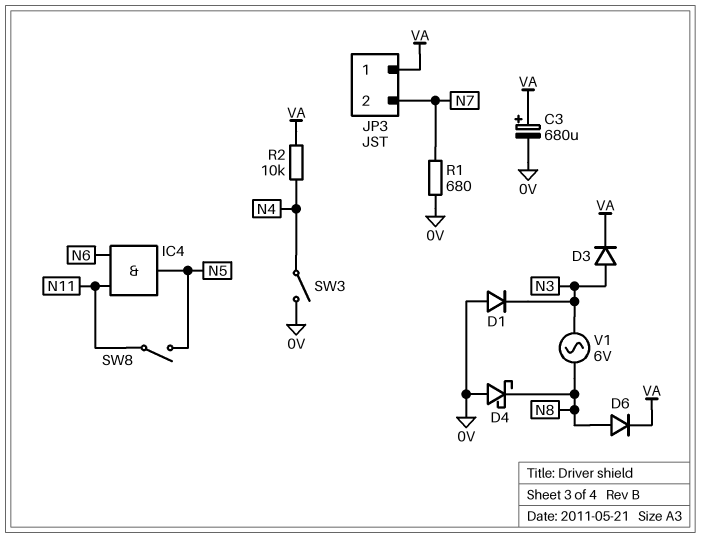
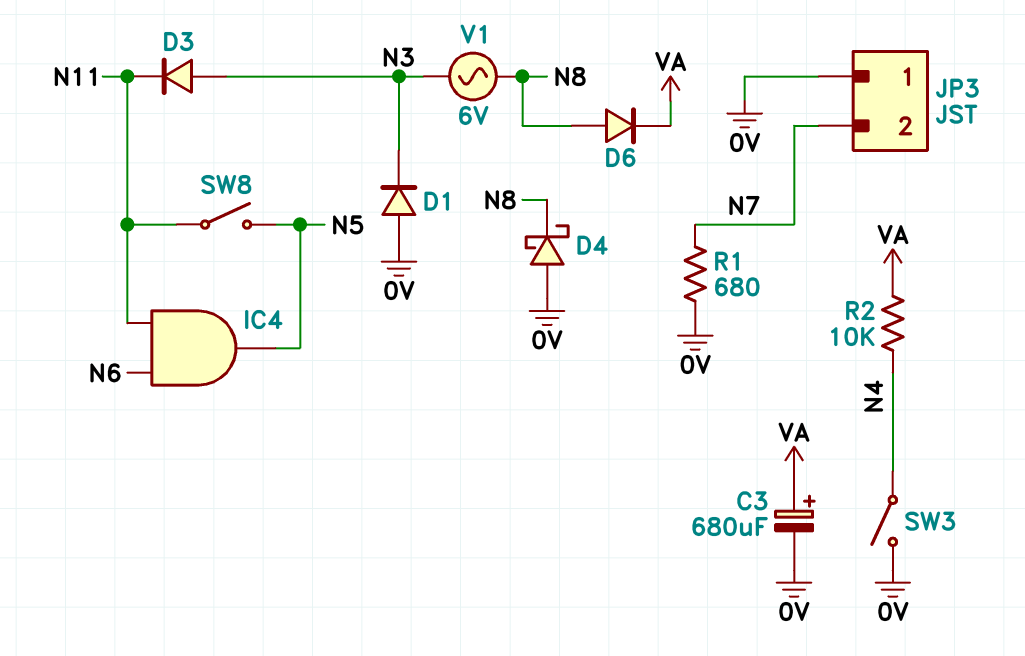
D3: diode (A N3, K VA) -> diode (A N3, K N11)
JP3 pin 1: VA -> 0V

